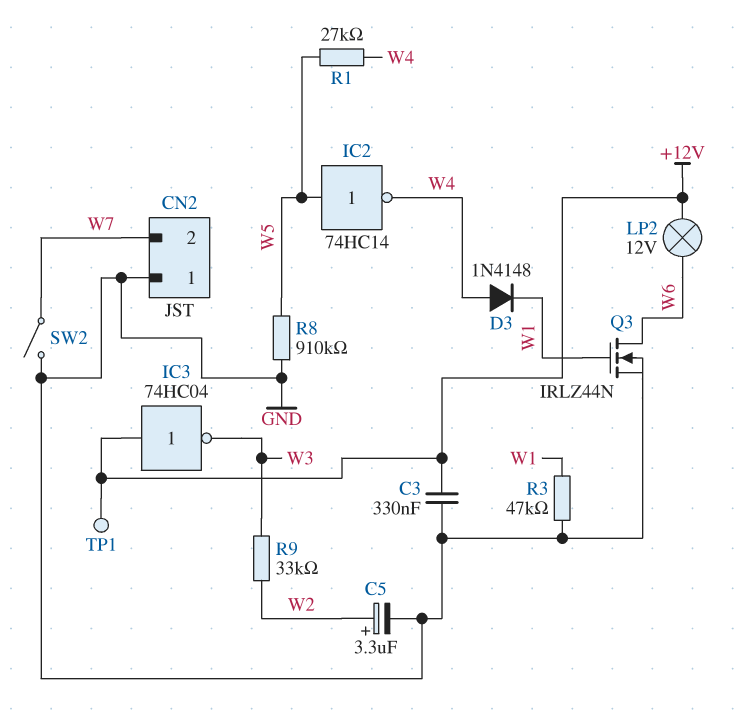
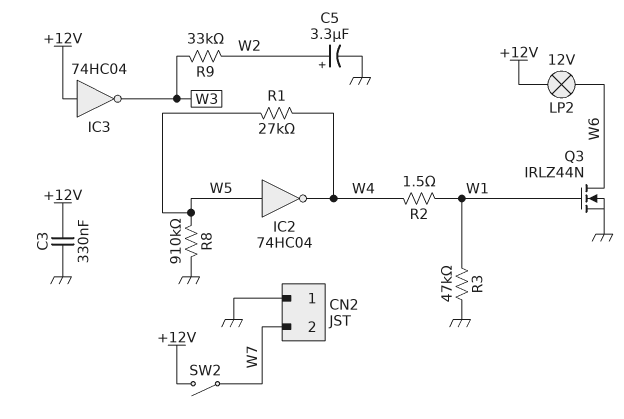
D3: diode 1N4148 (A W4, K W1) -> none
IC2: NOT 74HC14 (in W5, out W4) -> NOT 74HC04 (in W5, out W4)
R2: none -> 1.5 (W1, W4)
SW2: switch (GND, W7) -> switch (+12V, W7)
TP1: test point (+12V) -> none

